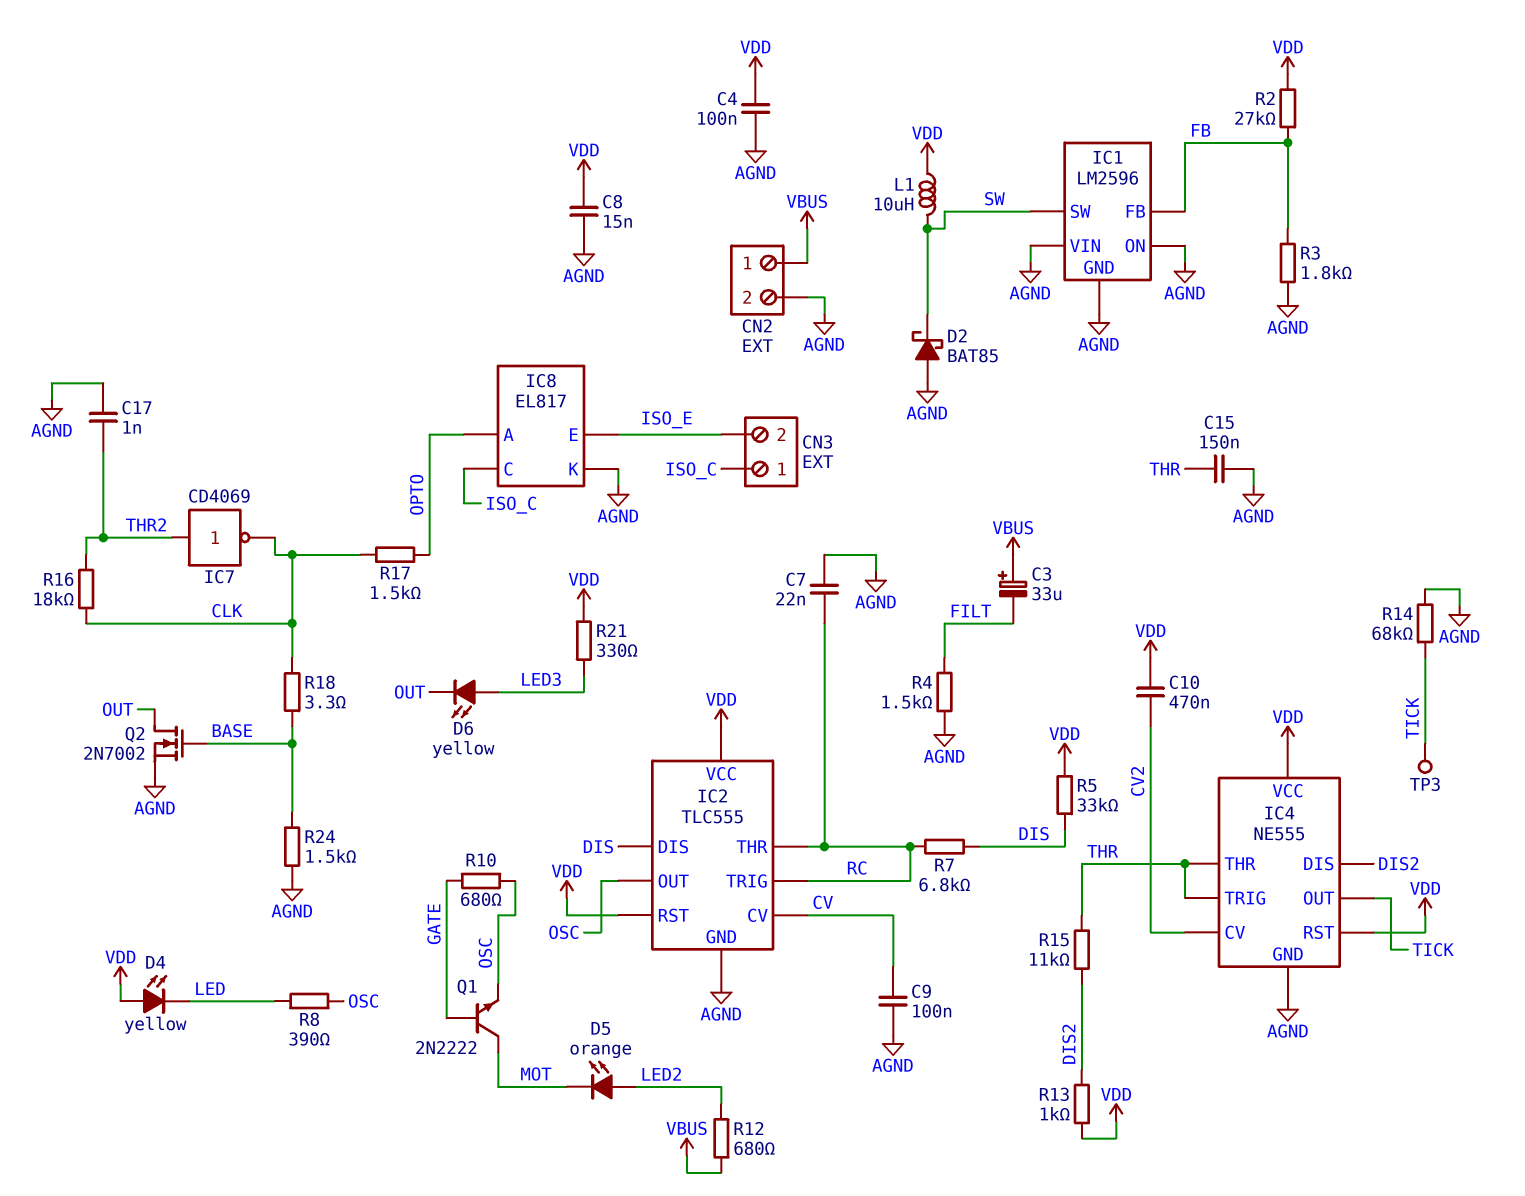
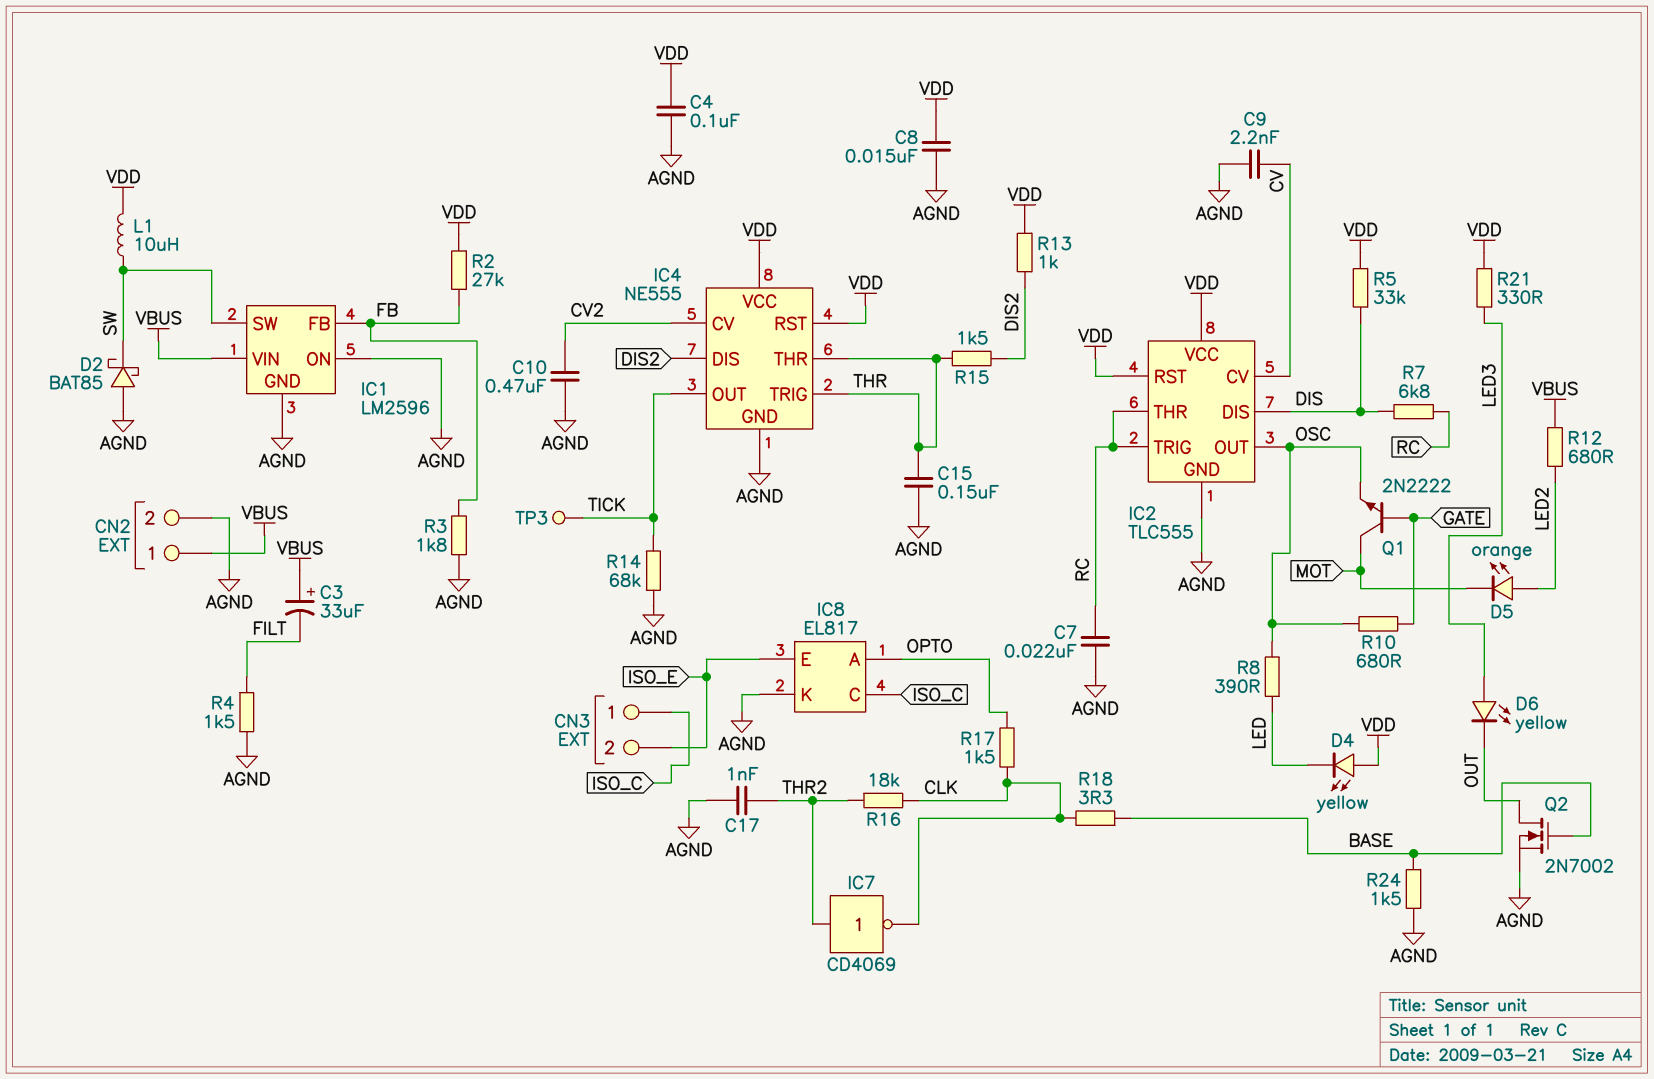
C9: 100nF (AGND, CV) -> 2.2nF (AGND, CV)
C10: 470nF (CV2, VDD) -> 470nF (AGND, CV2)
IC1 pin VIN: AGND -> VBUS
R15: 11k (DIS2, THR) -> 1.5k (DIS2, THR)

